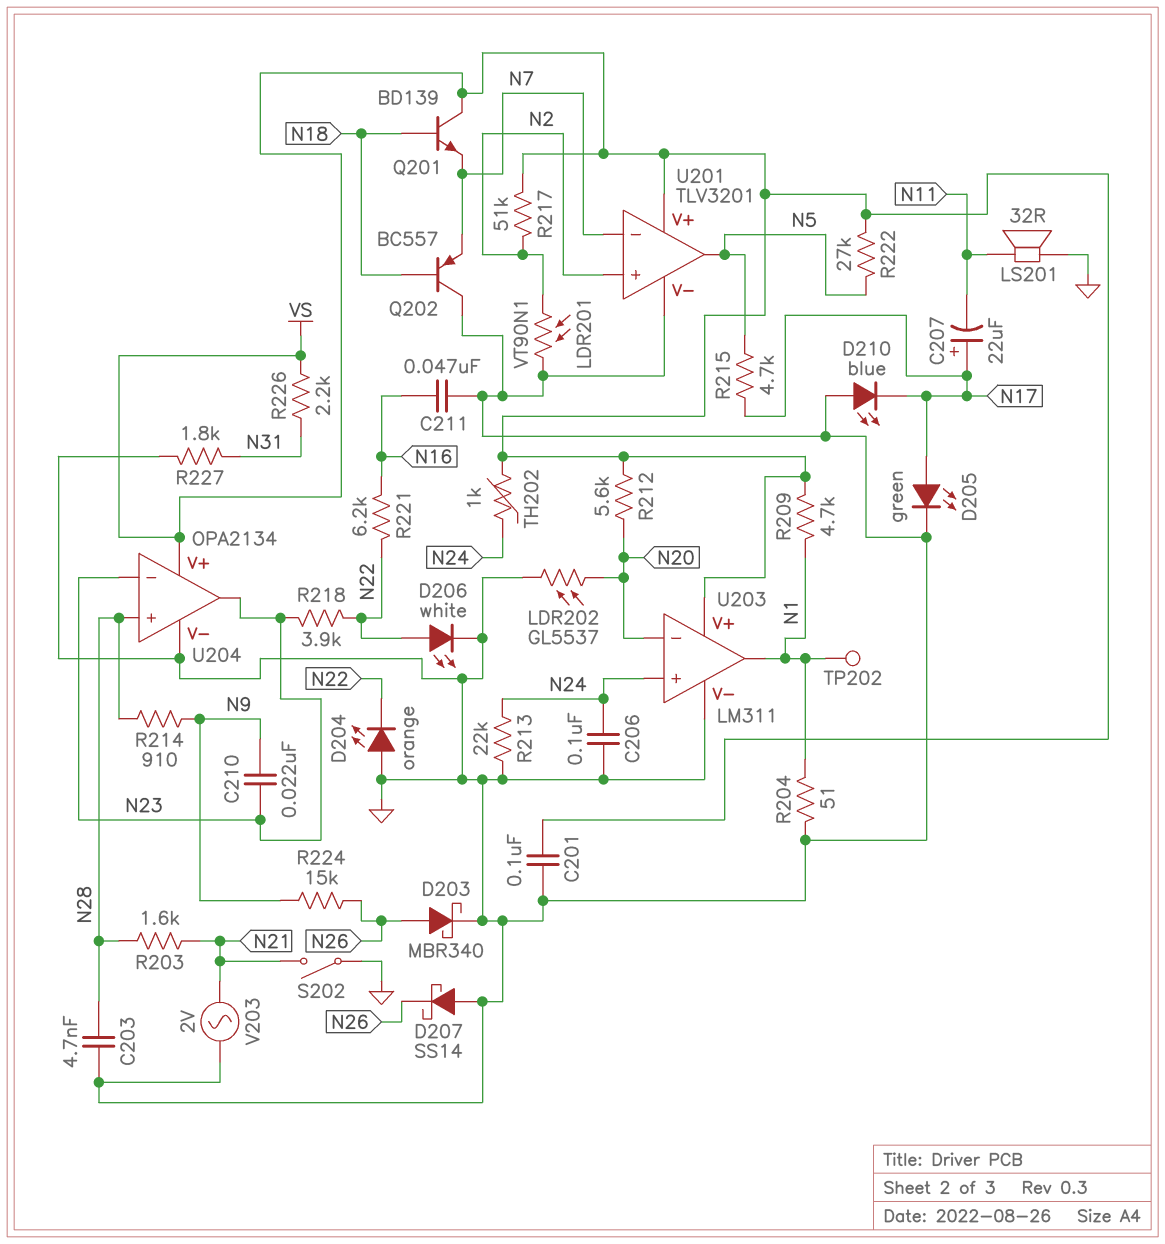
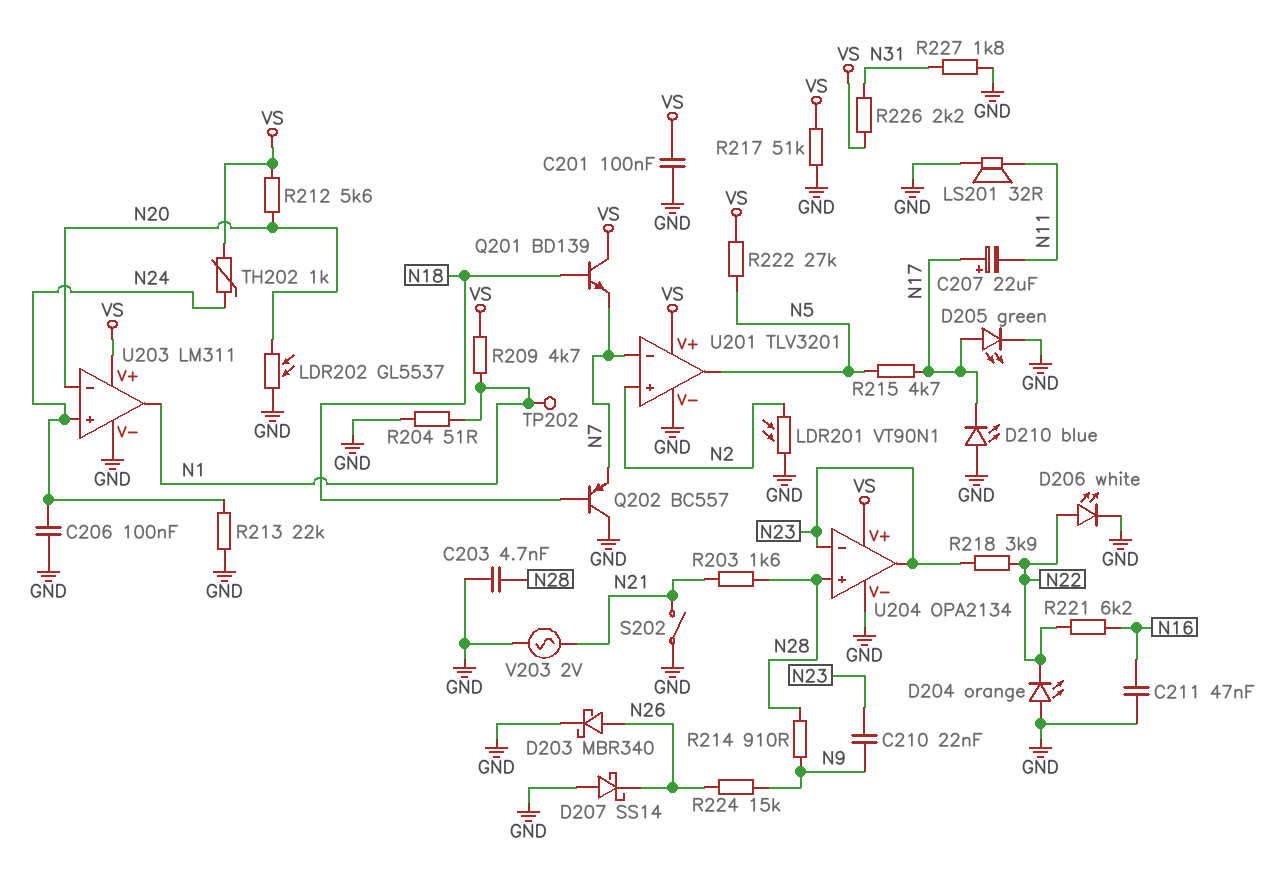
R217: 51k (N2, VS) -> 51k (GND, VS)

